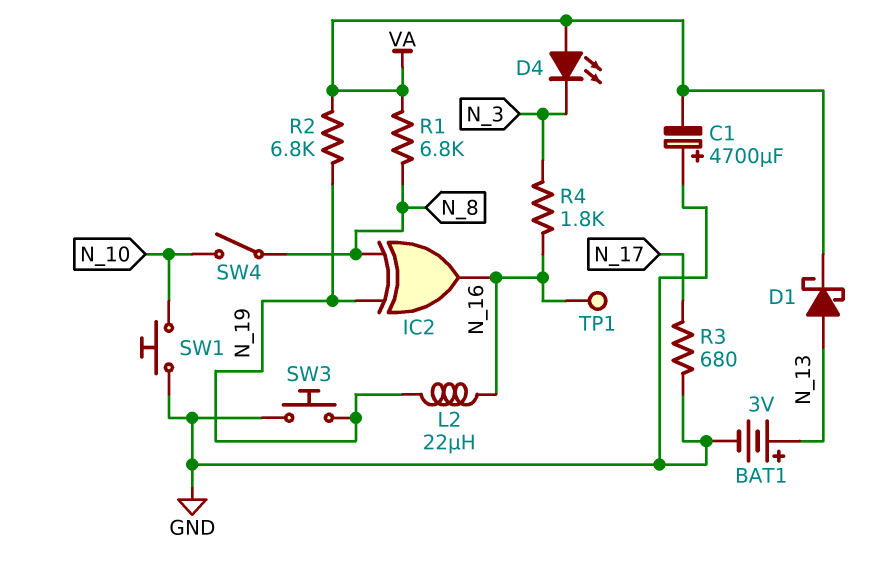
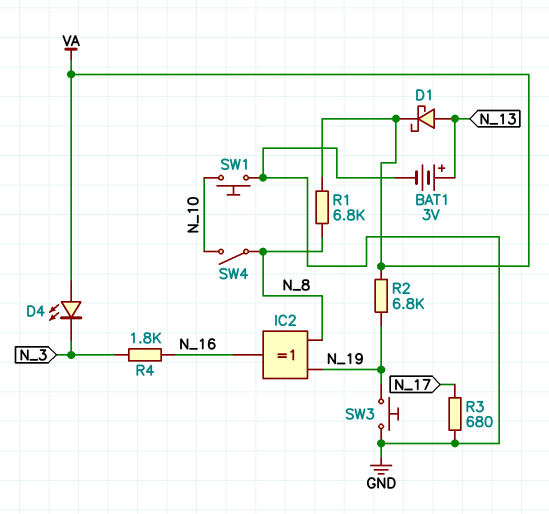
C1: 4700uF (plus GND, minus VA) -> none
L2: 22uH (N_16, N_19) -> none
TP1: test point (N_16) -> none

